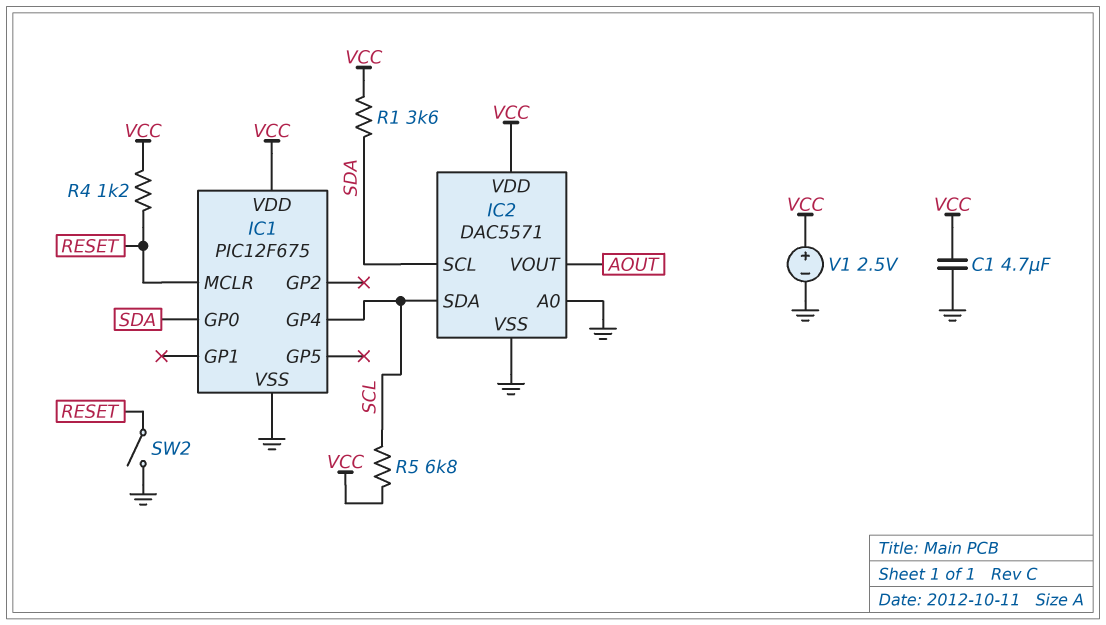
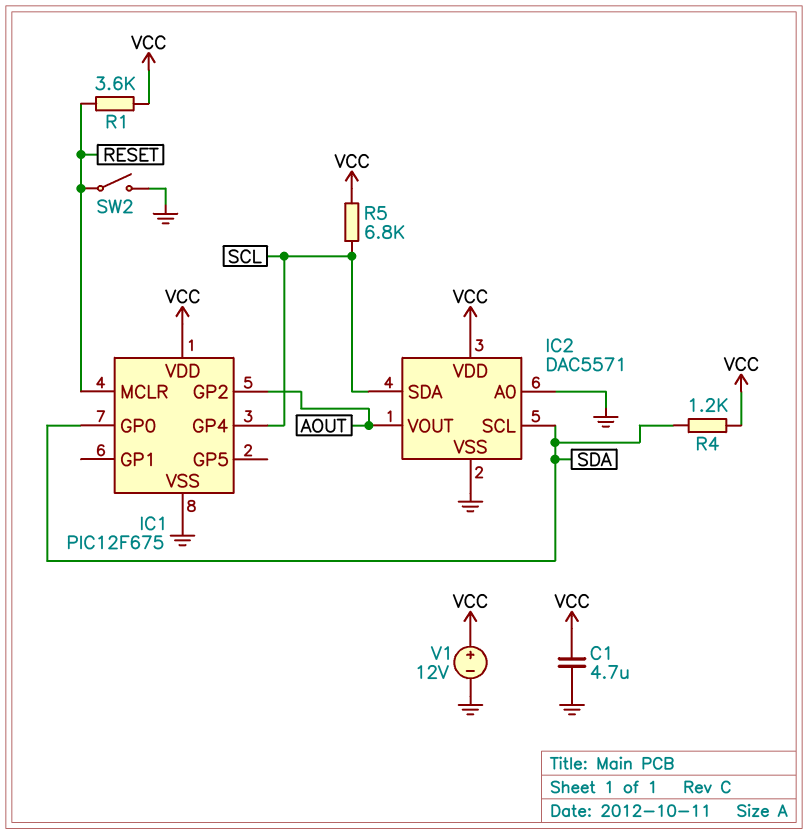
IC1 pin GP2: none -> AOUT
R1: 3.6k (SDA, VCC) -> 3.6k (RESET, VCC)
R4: 1.2k (RESET, VCC) -> 1.2k (SDA, VCC)
V1: 2.5V (plus VCC, minus GND) -> 12V (plus VCC, minus GND)

